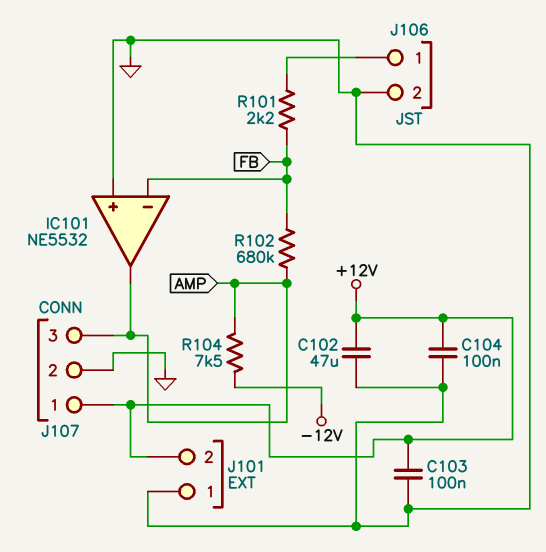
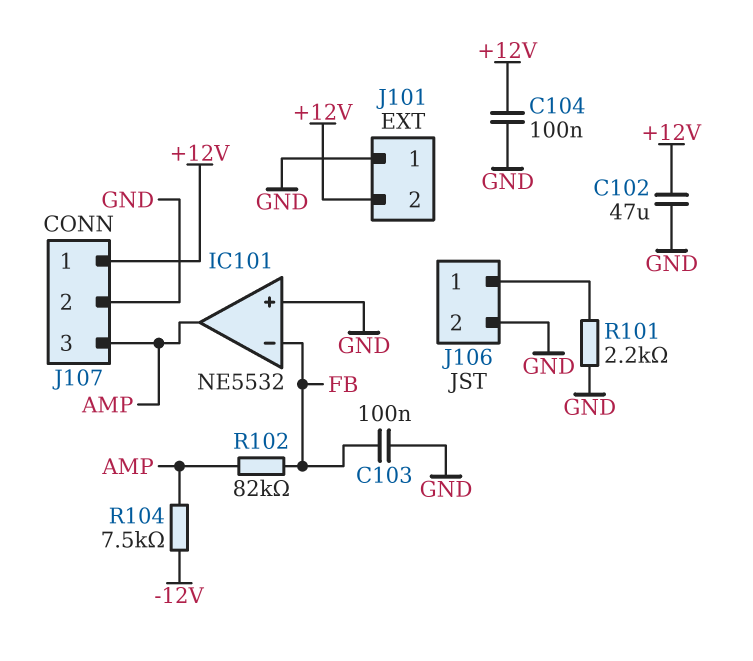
C103: 100nF (+12V, GND) -> 100nF (FB, GND)
R101: 2.2k (FB, J106/1) -> 2.2k (GND, J106/1)
R102: 680k (AMP, FB) -> 82k (AMP, FB)

